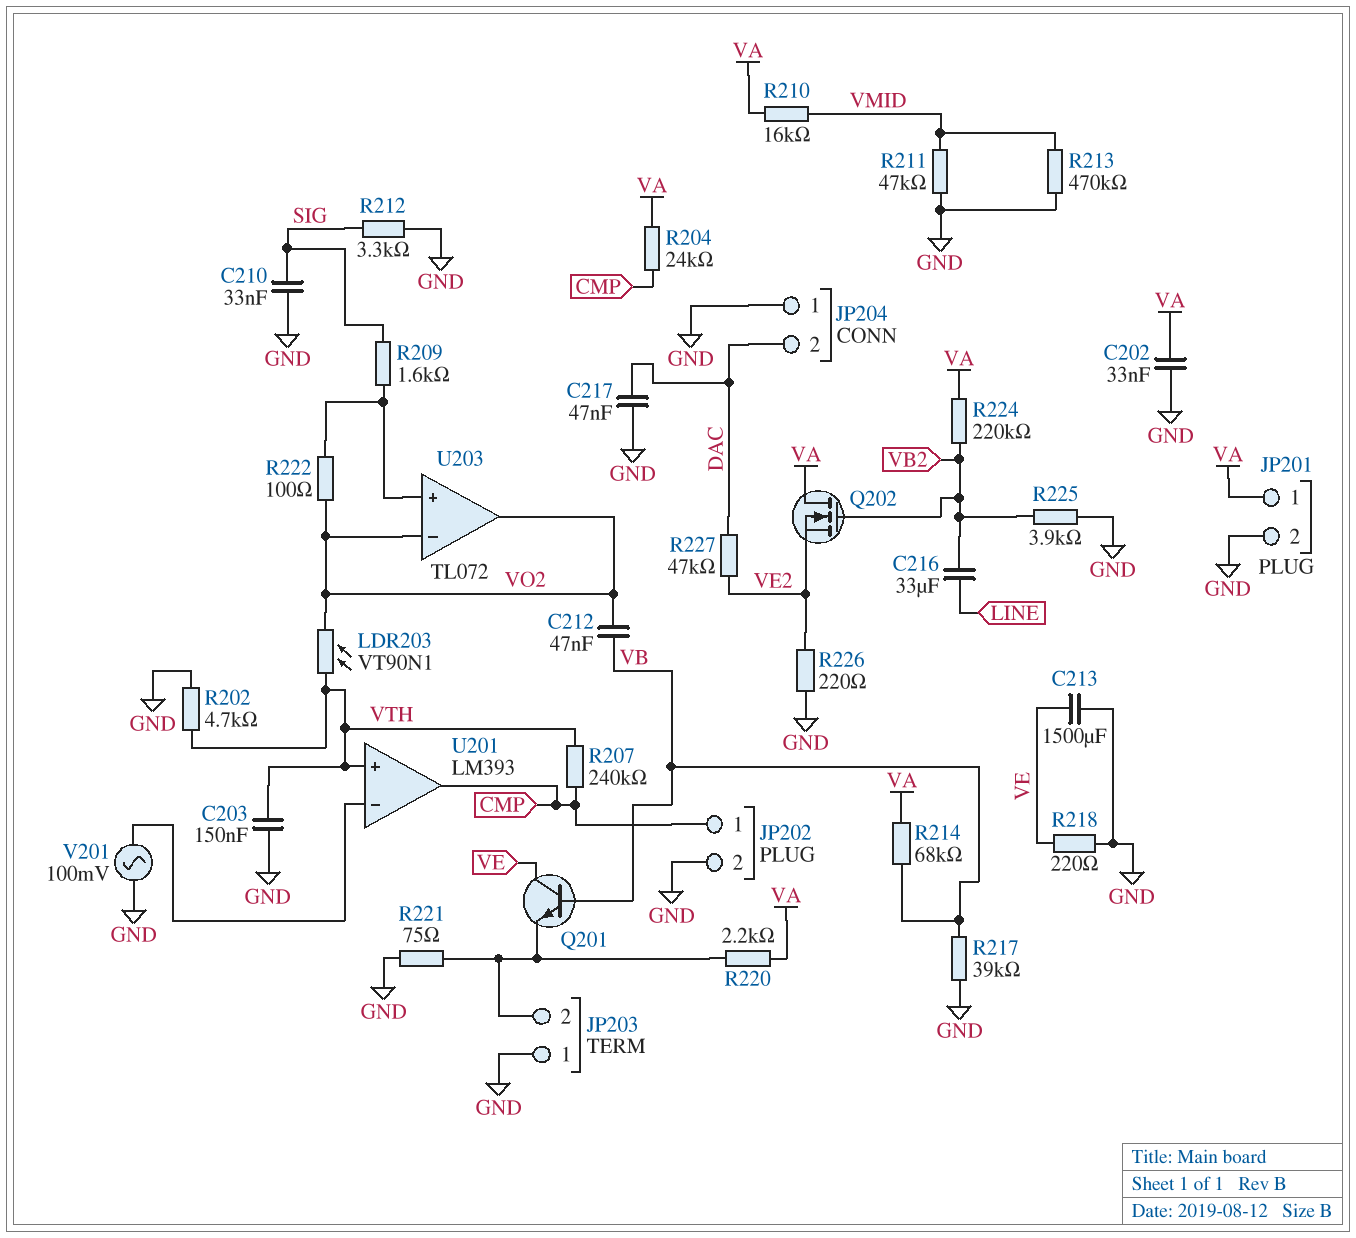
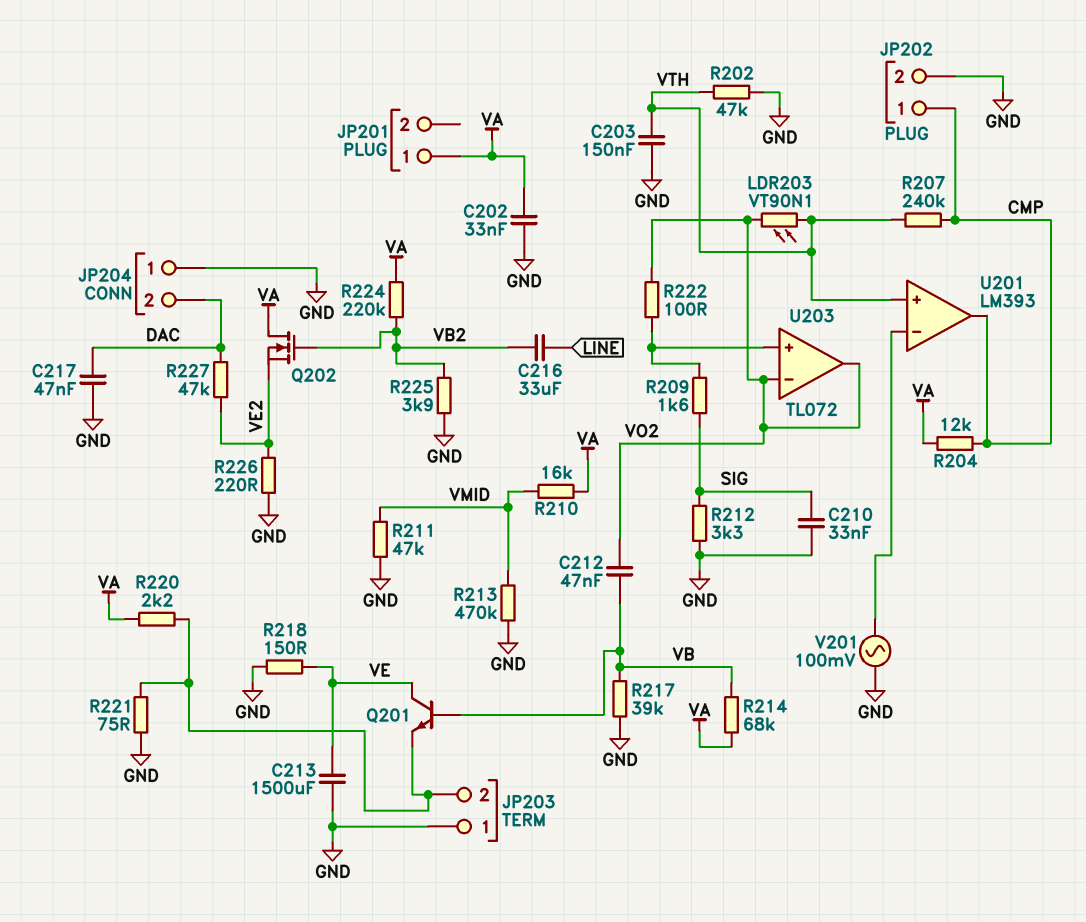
JP201 pin 2: GND -> none
R202: 4.7k (GND, VTH) -> 47k (GND, VTH)
R204: 24k (CMP, VA) -> 12k (CMP, VA)
R218: 220 (GND, VE) -> 150 (GND, VE)

